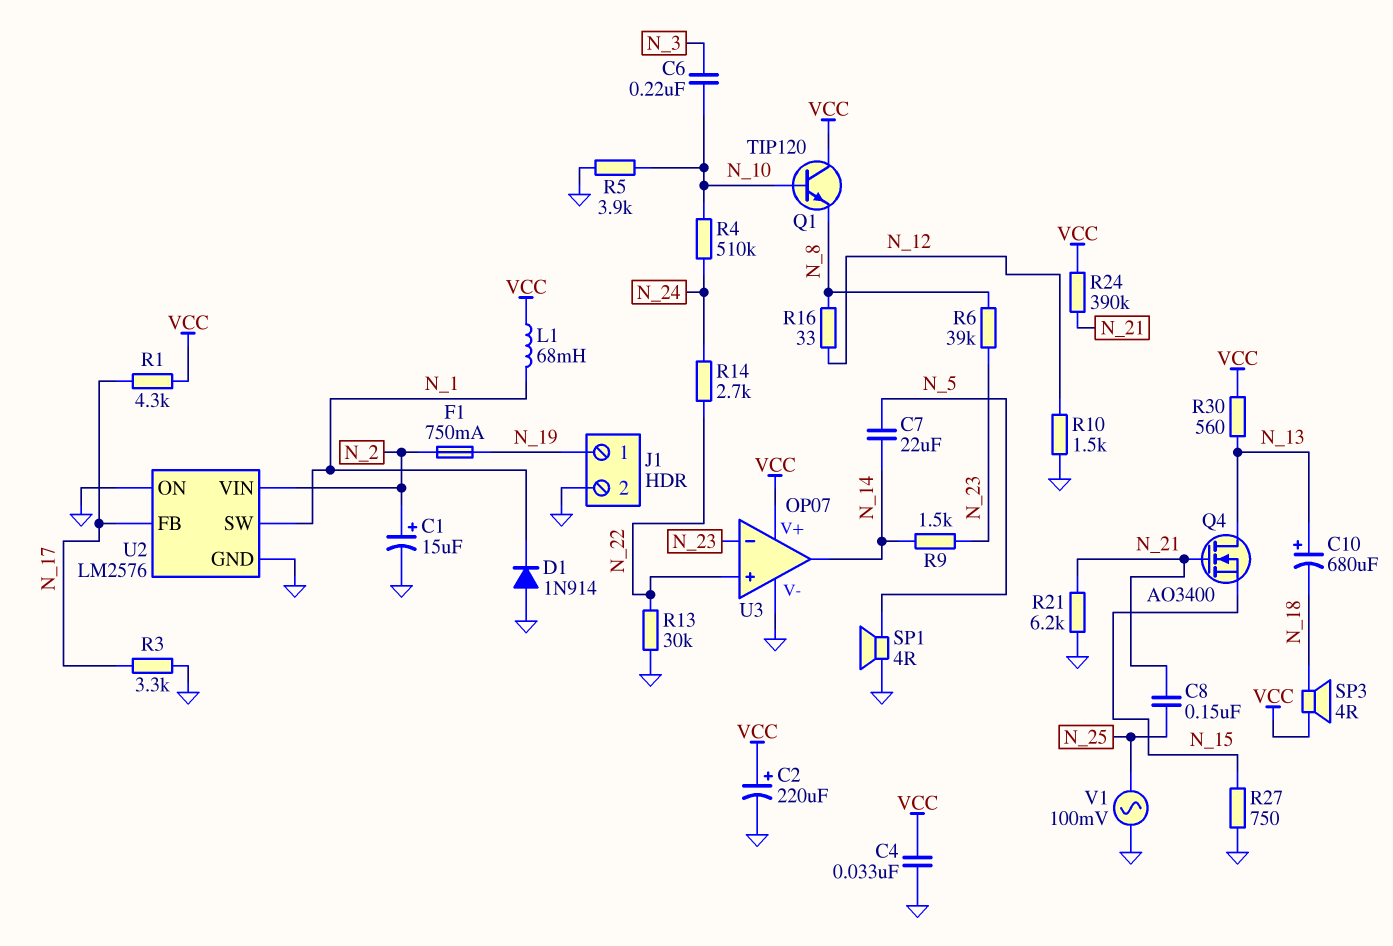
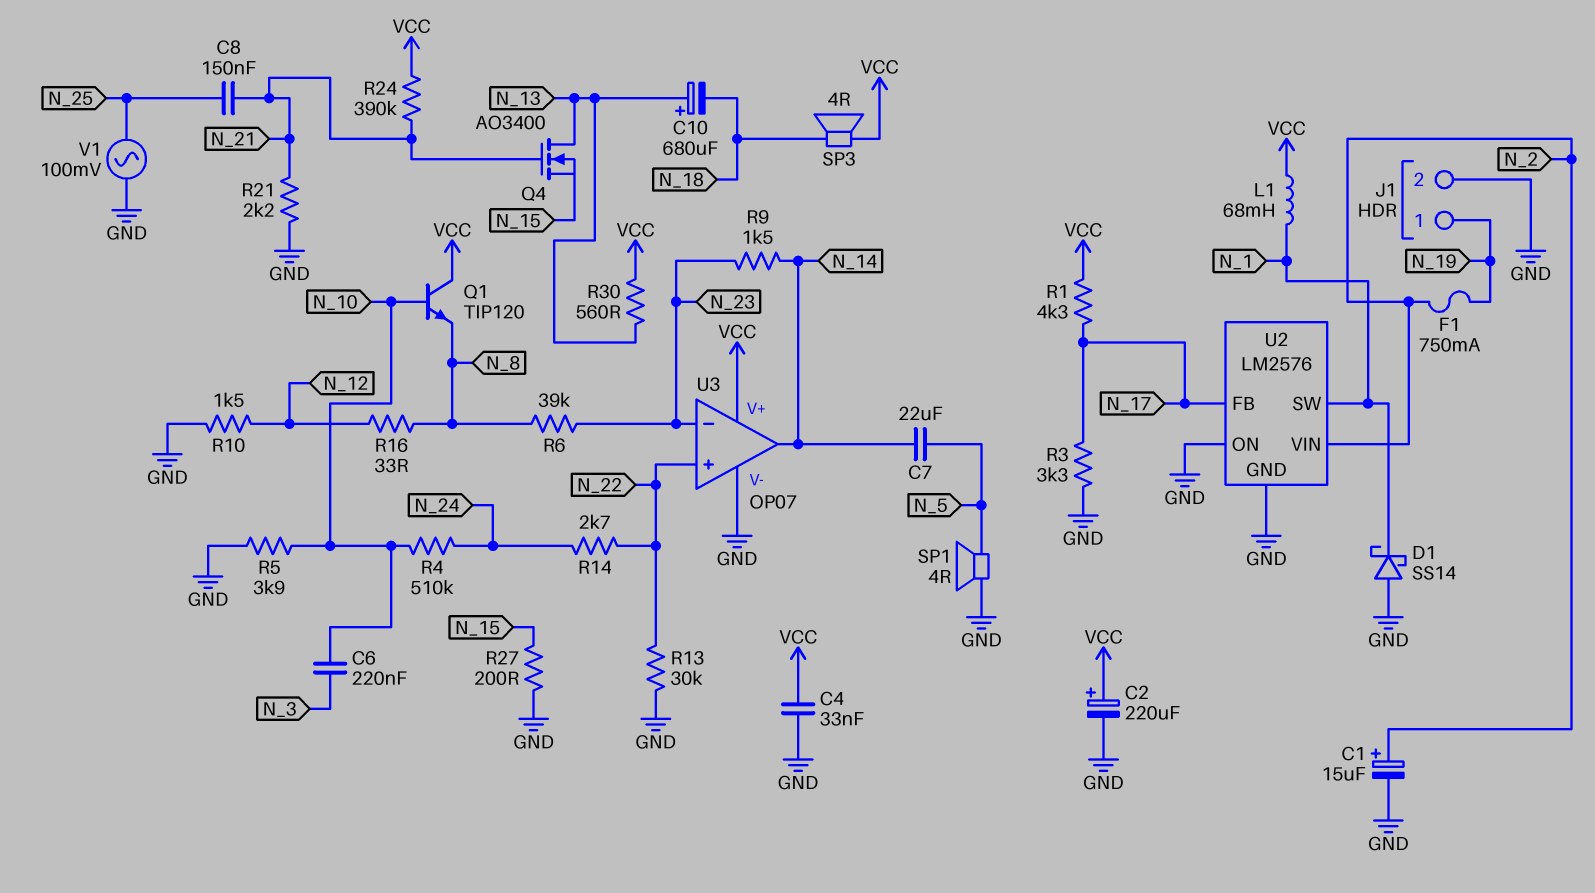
D1: diode 1N914 (A GND, K N_1) -> schottky SS14 (A GND, K N_1)
R21: 6.2k (GND, N_21) -> 2.2k (GND, N_21)
R27: 750 (GND, N_15) -> 200 (GND, N_15)

